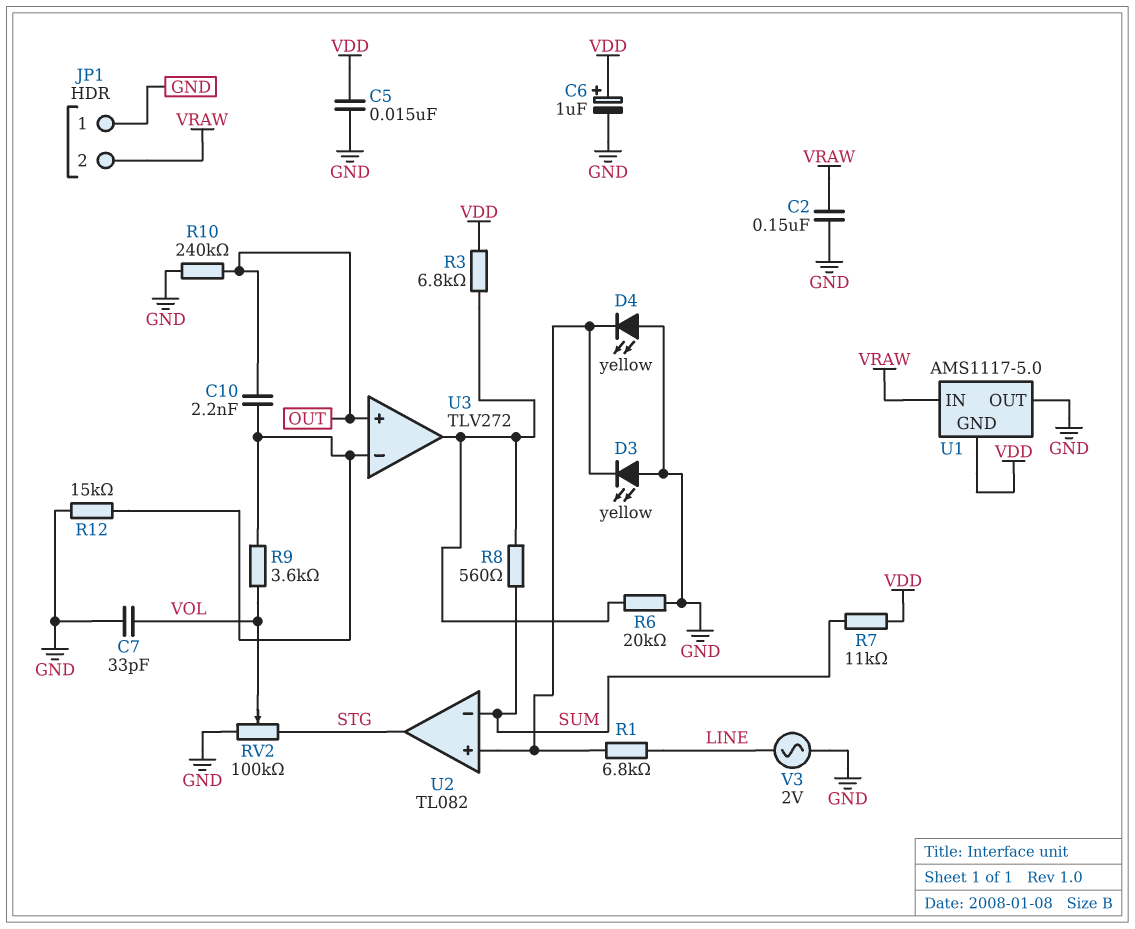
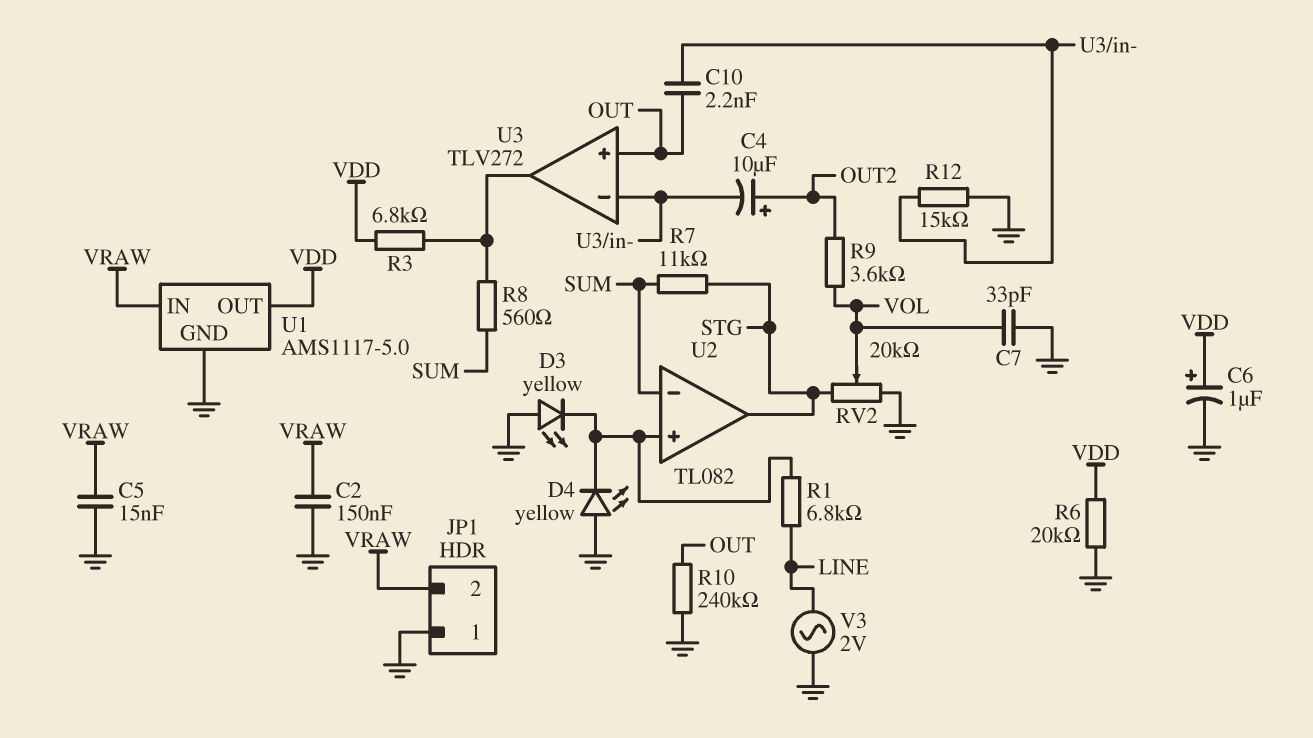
C4: none -> 10uF (plus OUT2, minus U3/in-)
C5: 15nF (GND, VDD) -> 15nF (GND, VRAW)
R6: 20k (GND, U3/out) -> 20k (GND, VDD)
R7: 11k (SUM, VDD) -> 11k (STG, SUM)
R9: 3.6k (U3/in-, VOL) -> 3.6k (OUT2, VOL)
RV2: 100k (GND, STG, wiper VOL) -> 20k (GND, STG, wiper VOL)
U1 pin GND: VDD -> GND
U1 pin OUT: GND -> VDD

